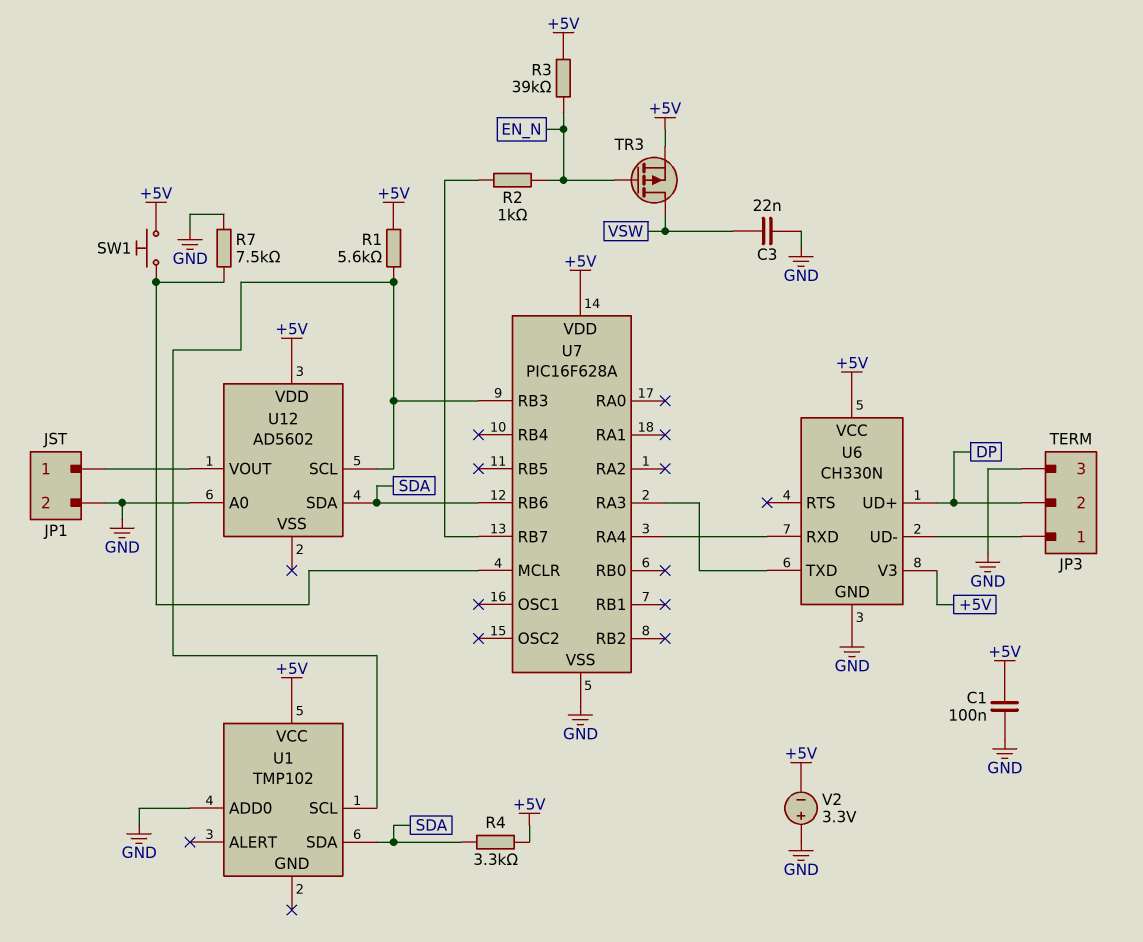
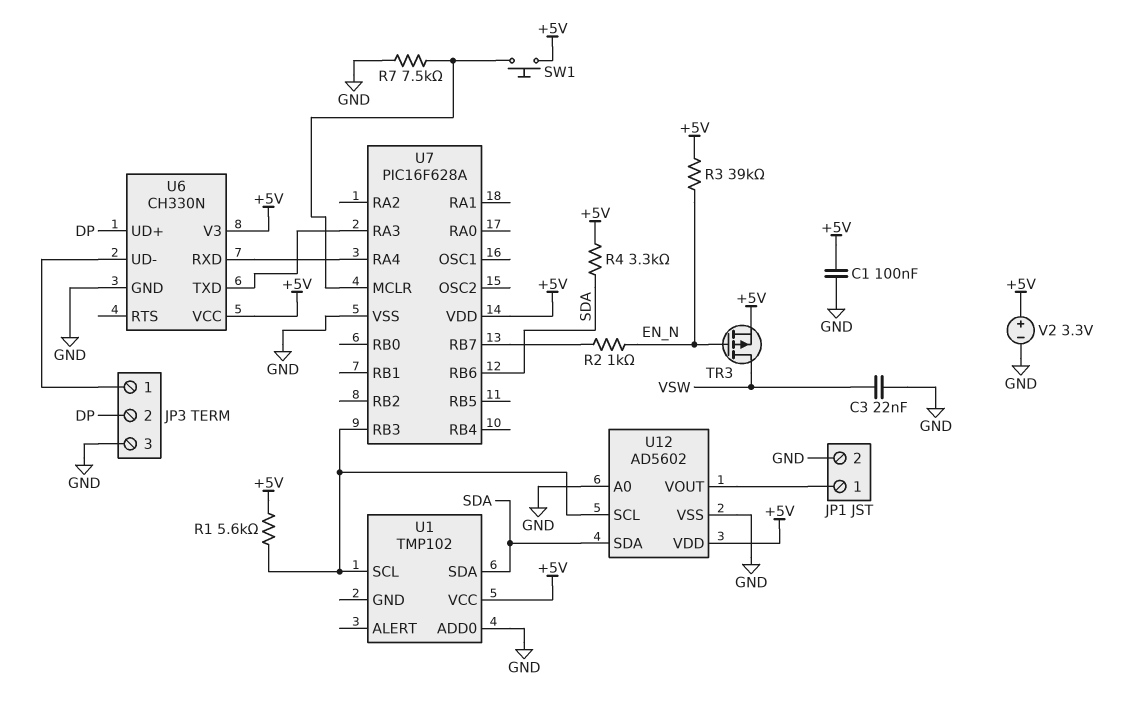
U12 pin VSS: none -> GND
V2: 3.3V (plus GND, minus +5V) -> 3.3V (plus +5V, minus GND)

